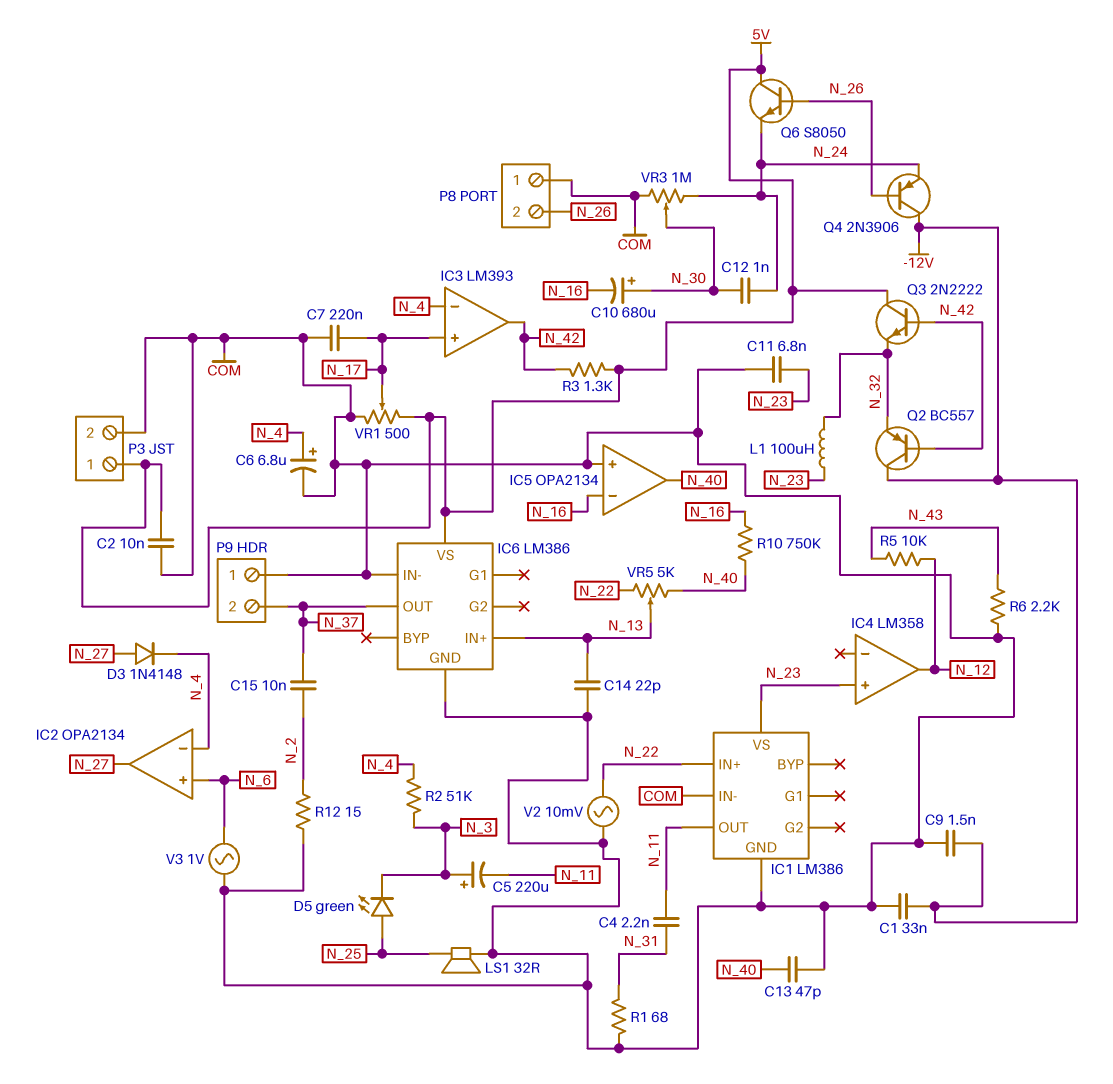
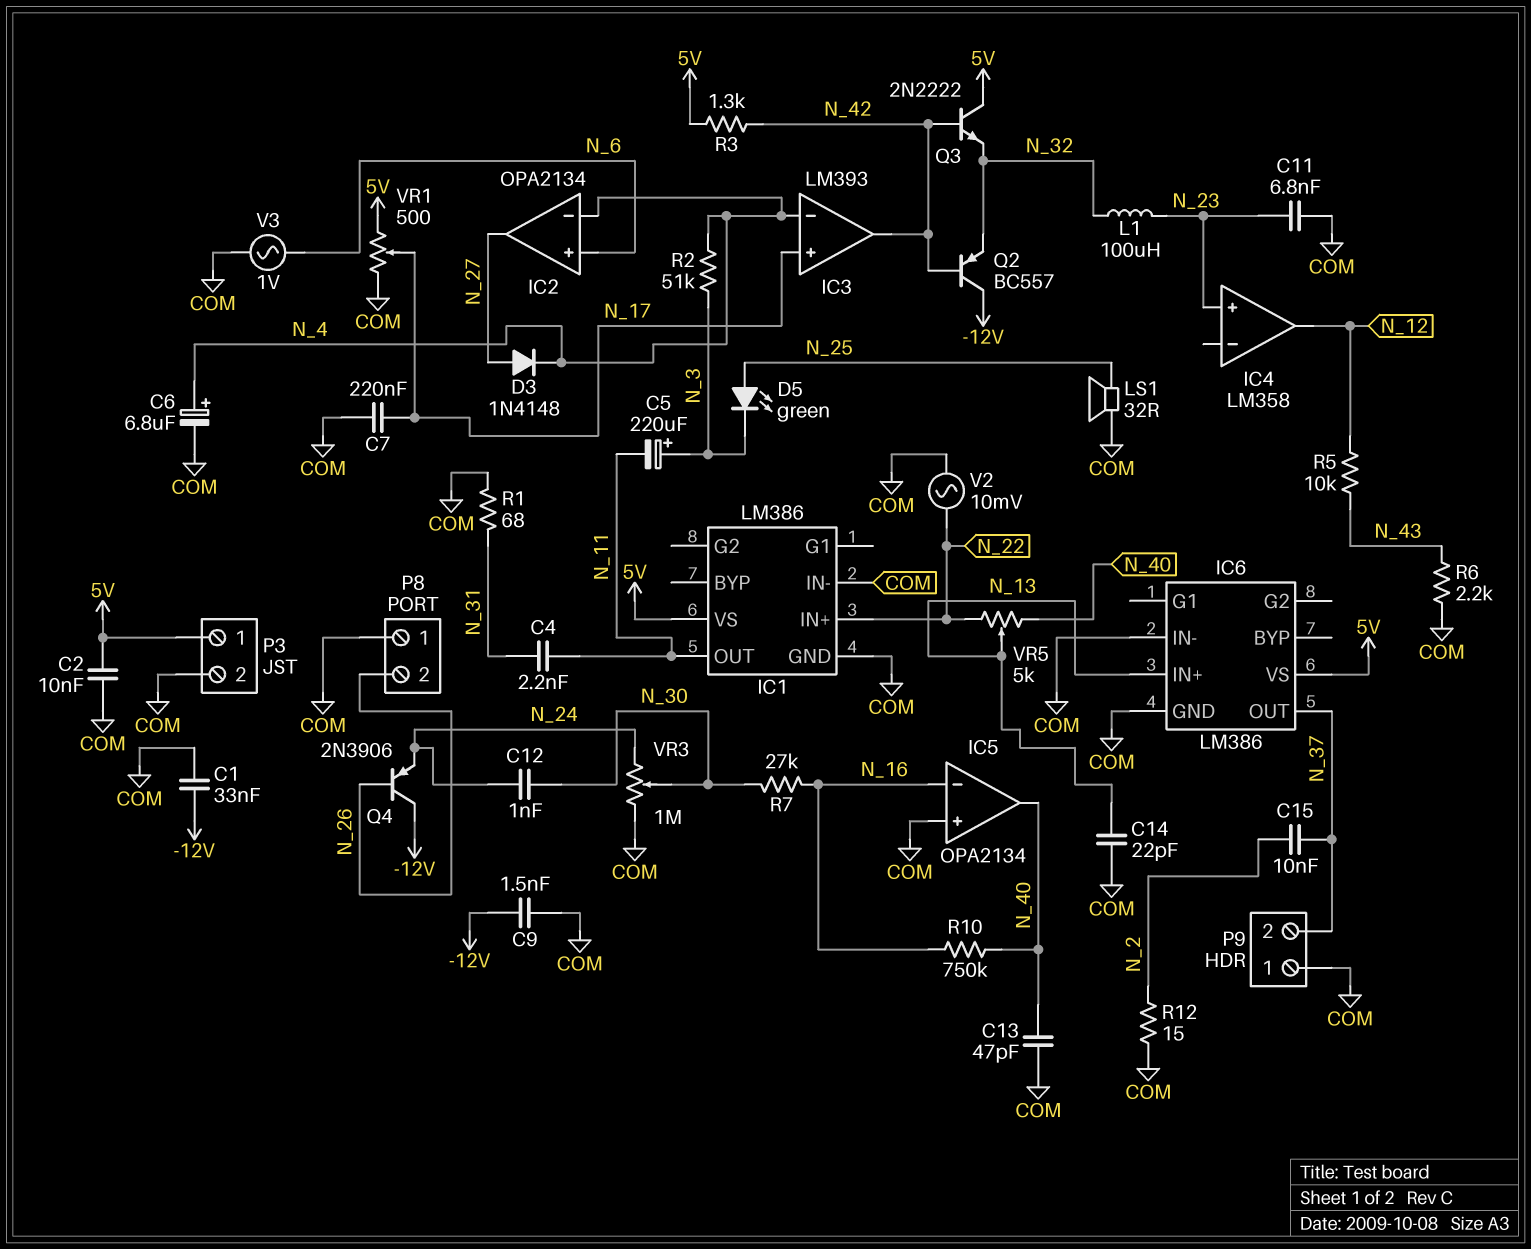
C10: 680uF (plus N_30, minus N_16) -> none
IC1 pin VS: N_23 -> 5V
Q6: NPN S8050 (B N_26, C 5V, E N_24) -> none
R7: none -> 27k (N_16, N_30)

